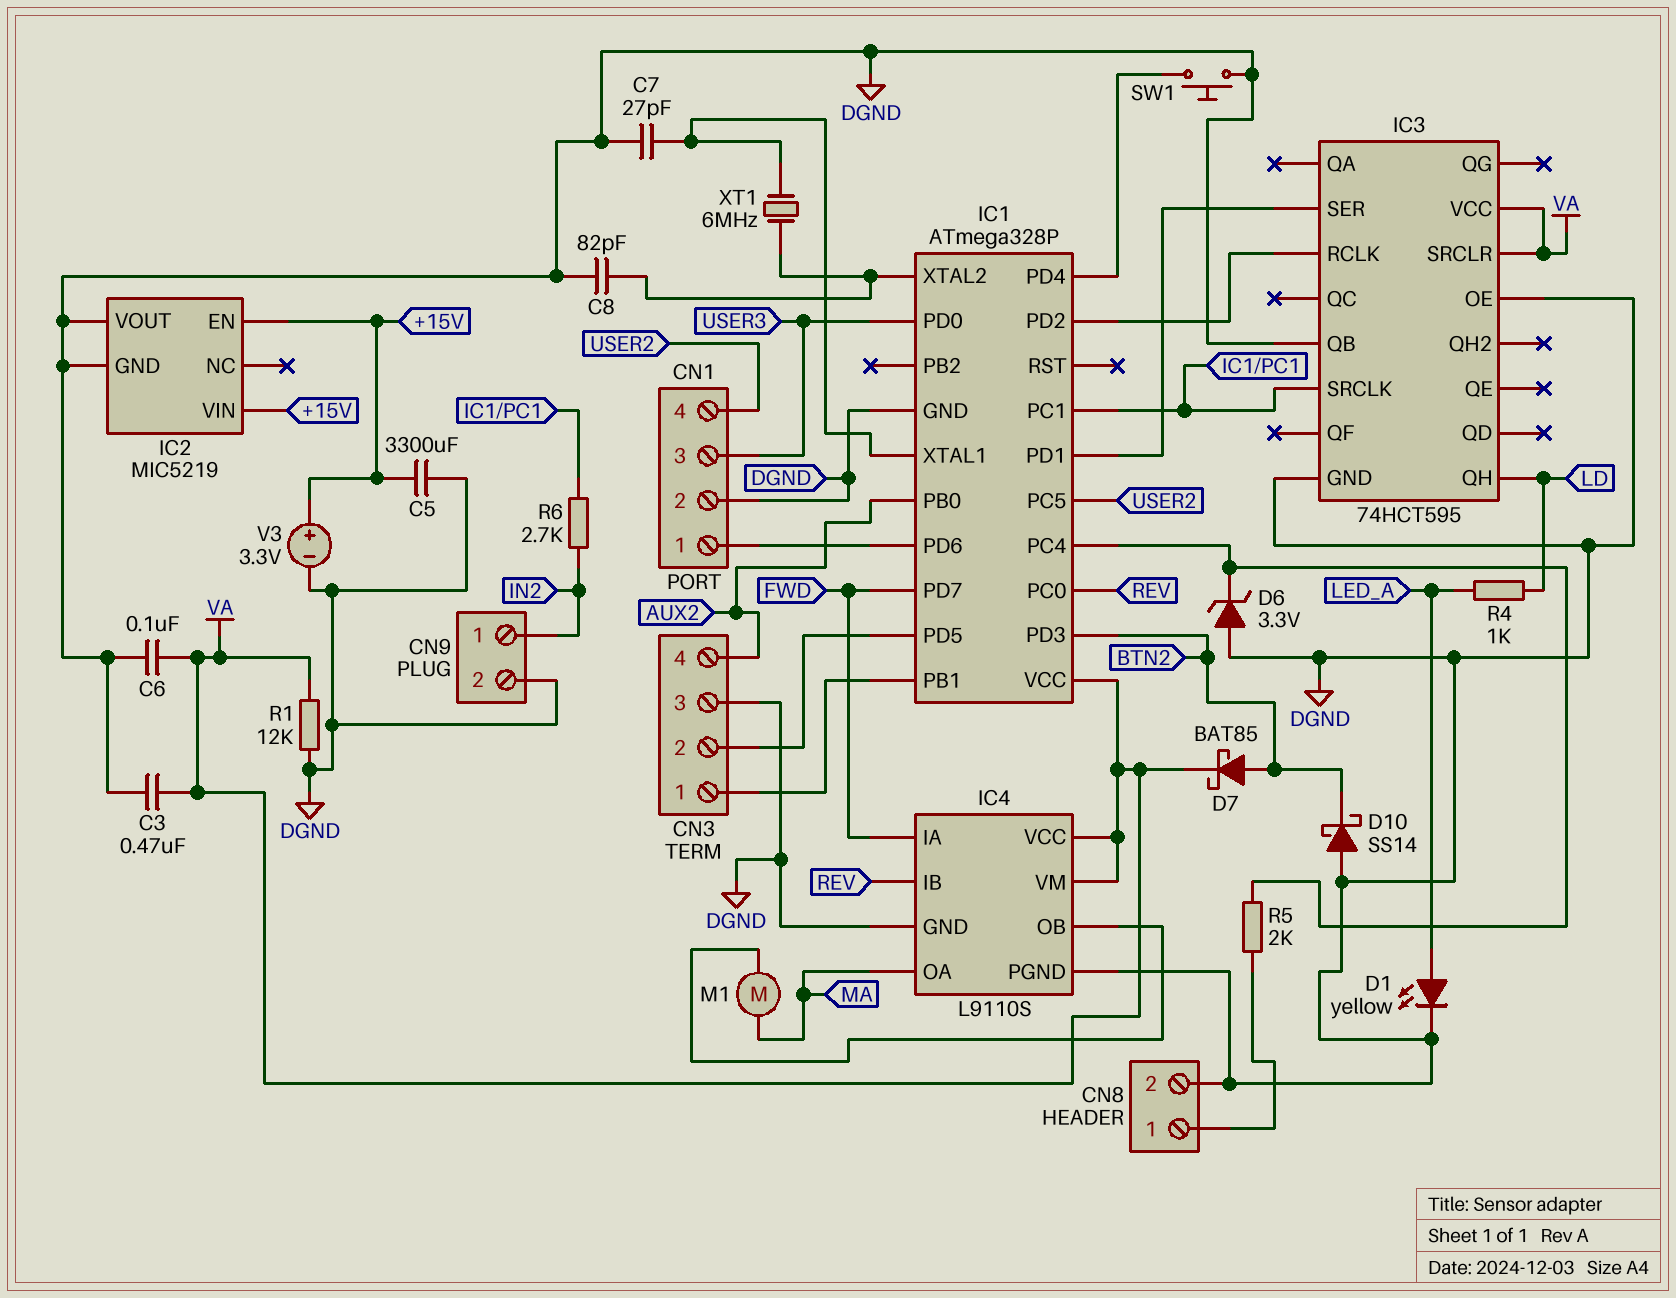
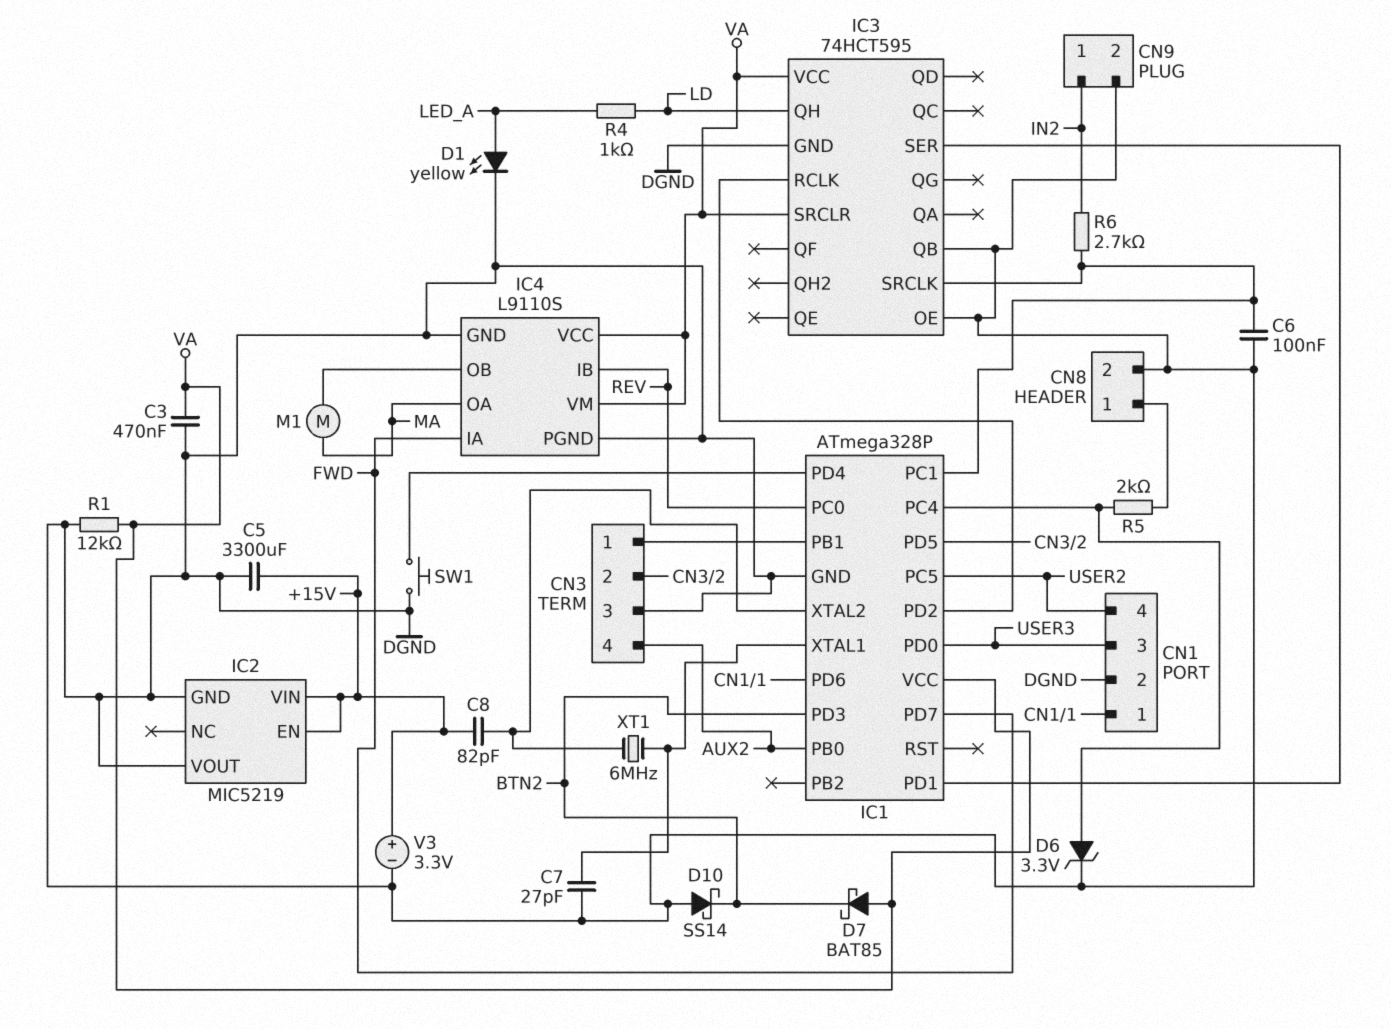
C6: 100nF (DGND, VA) -> 100nF (DGND, IC1/PC1)
C8: 82pF (DGND, IC1/XTAL2) -> 82pF (+15V, IC1/XTAL2)
D6: zener 3.3V (A DGND, K IC1/PC4) -> zener 3.3V (A IC1/PC4, K DGND)
D7: schottky BAT85 (A BTN2, K VA) -> schottky BAT85 (A VA, K BTN2)

